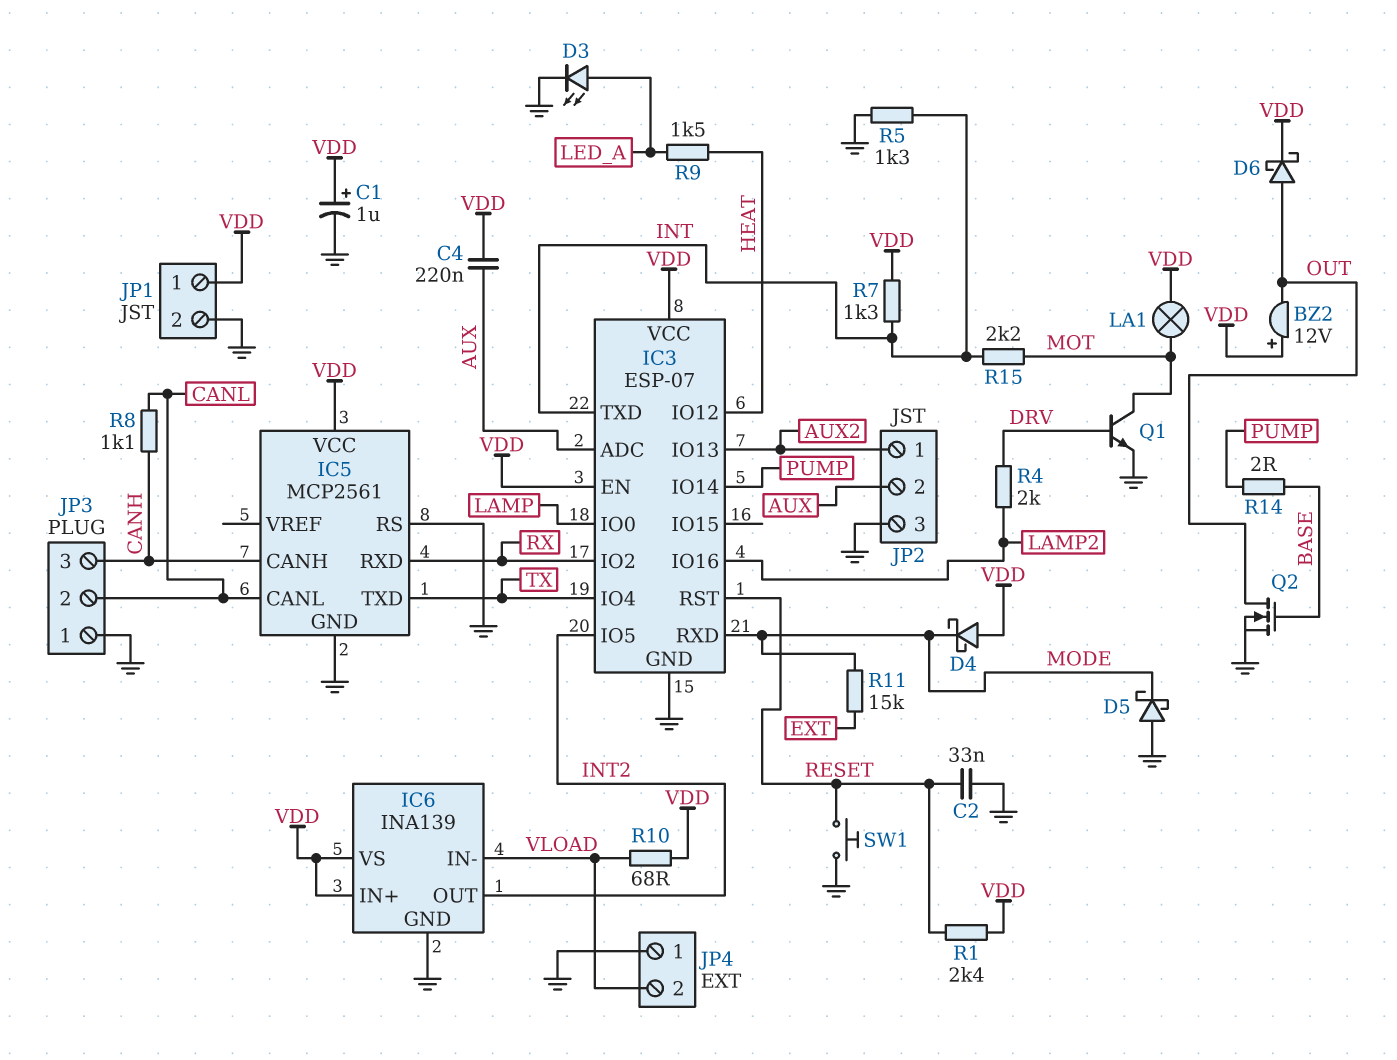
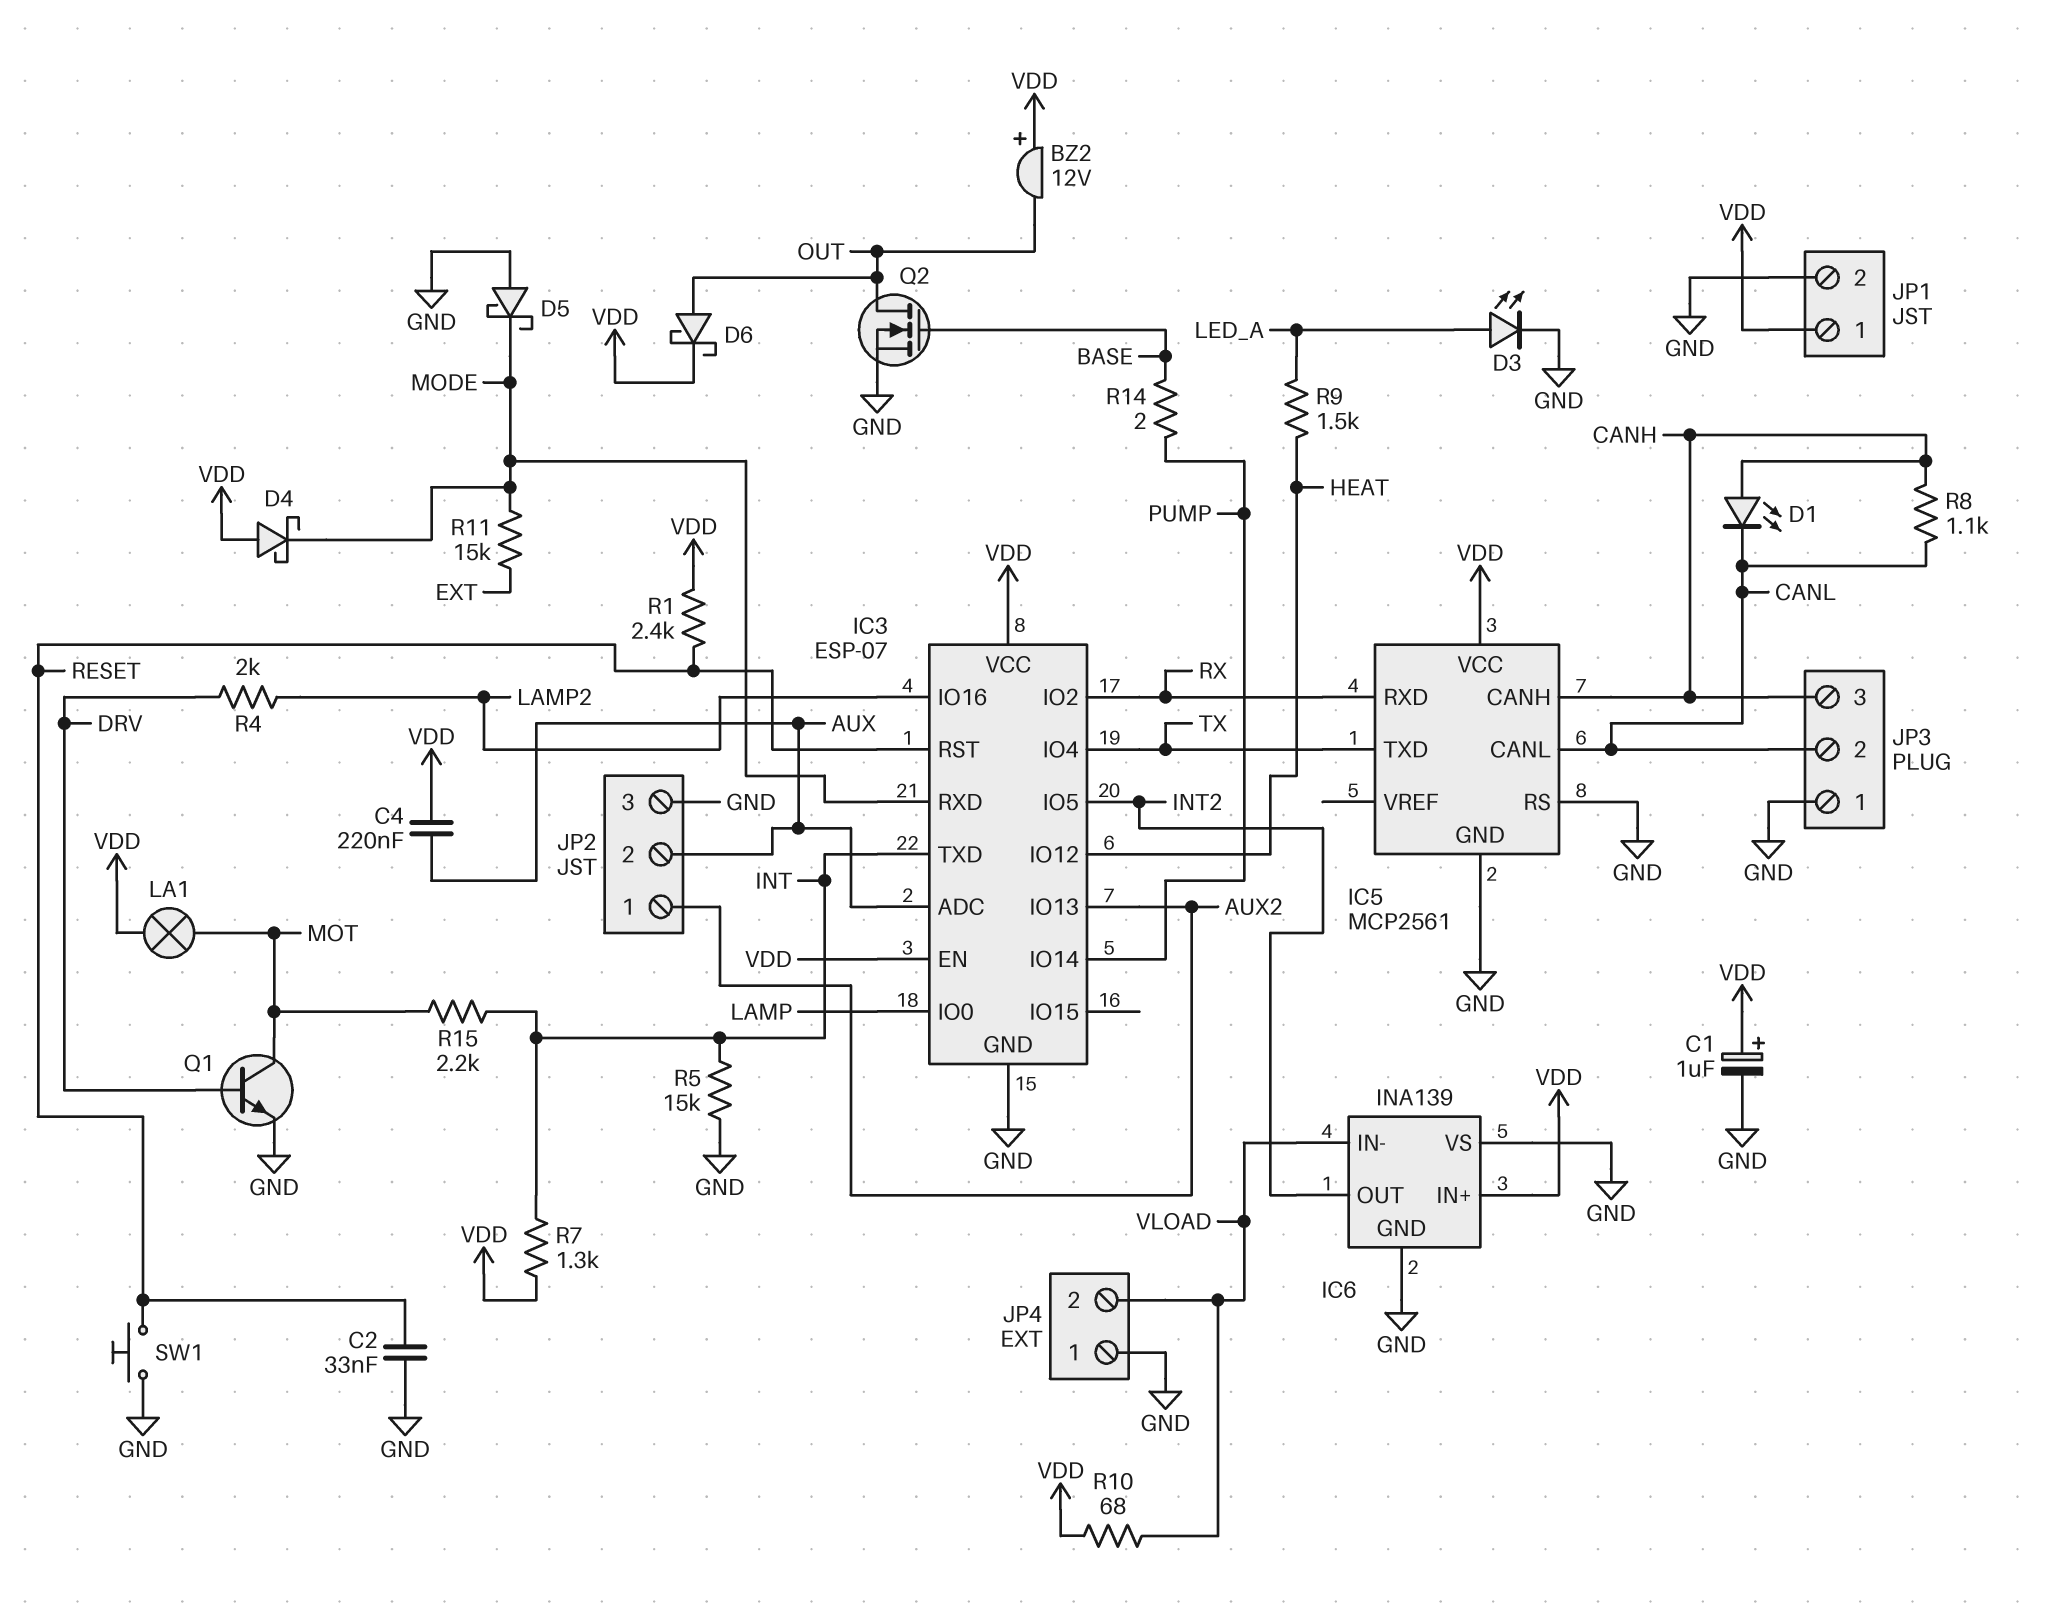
D1: none -> LED (A CANH, K CANL)
IC6 pin VS: VDD -> GND
R5: 1.3k (GND, INT) -> 15k (GND, INT)

